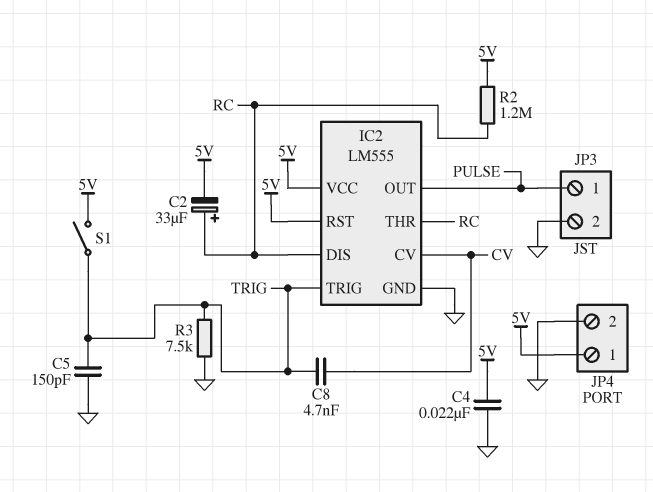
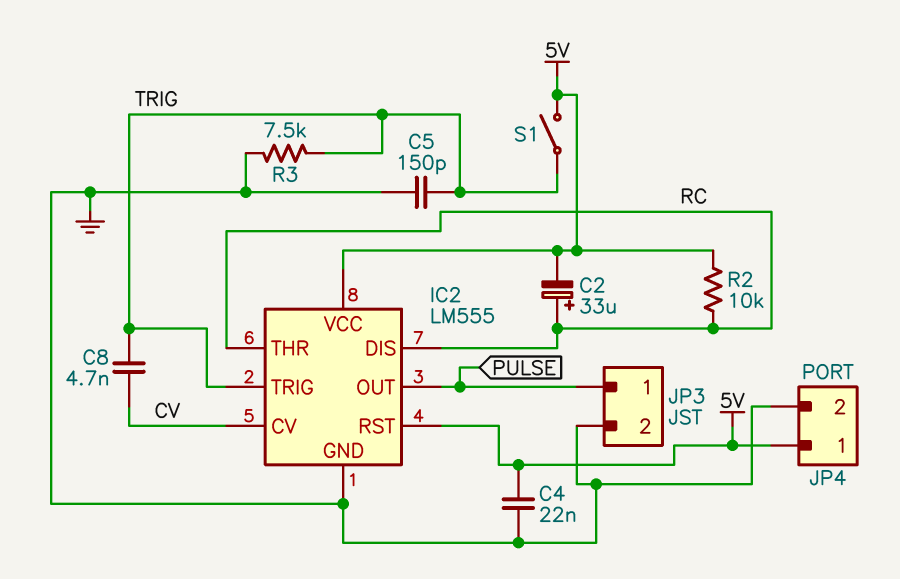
R2: 1.2M (5V, RC) -> 10k (5V, RC)

